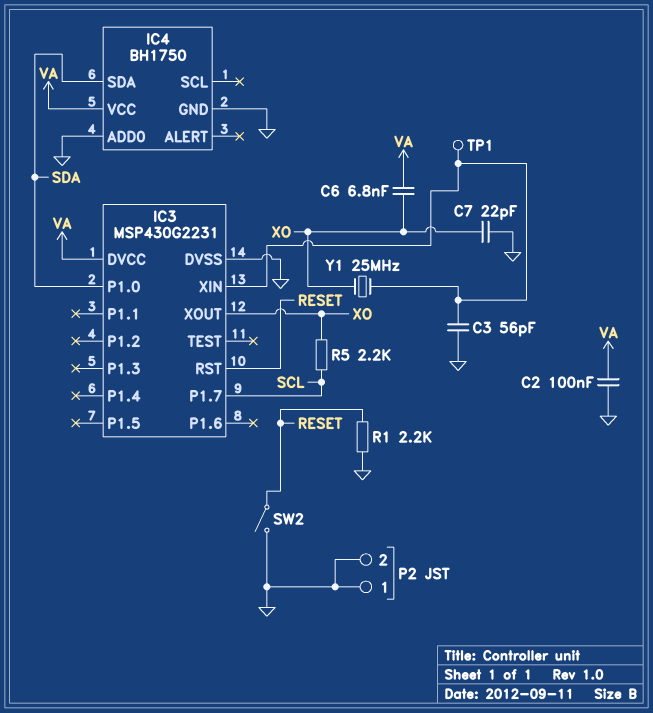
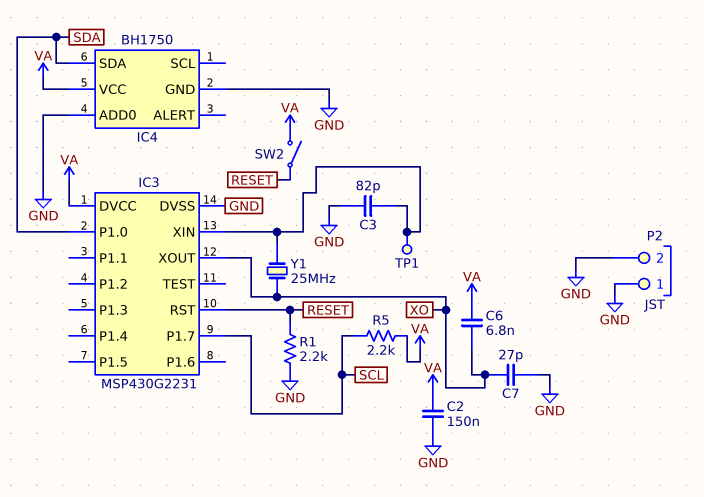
C2: 100nF (GND, VA) -> 150nF (GND, VA)
C3: 56pF (GND, IC3/XIN) -> 82pF (GND, IC3/XIN)
C7: 22pF (GND, XO) -> 27pF (GND, XO)
R5: 2.2k (SCL, XO) -> 2.2k (SCL, VA)
SW2: switch (GND, RESET) -> switch (RESET, VA)

